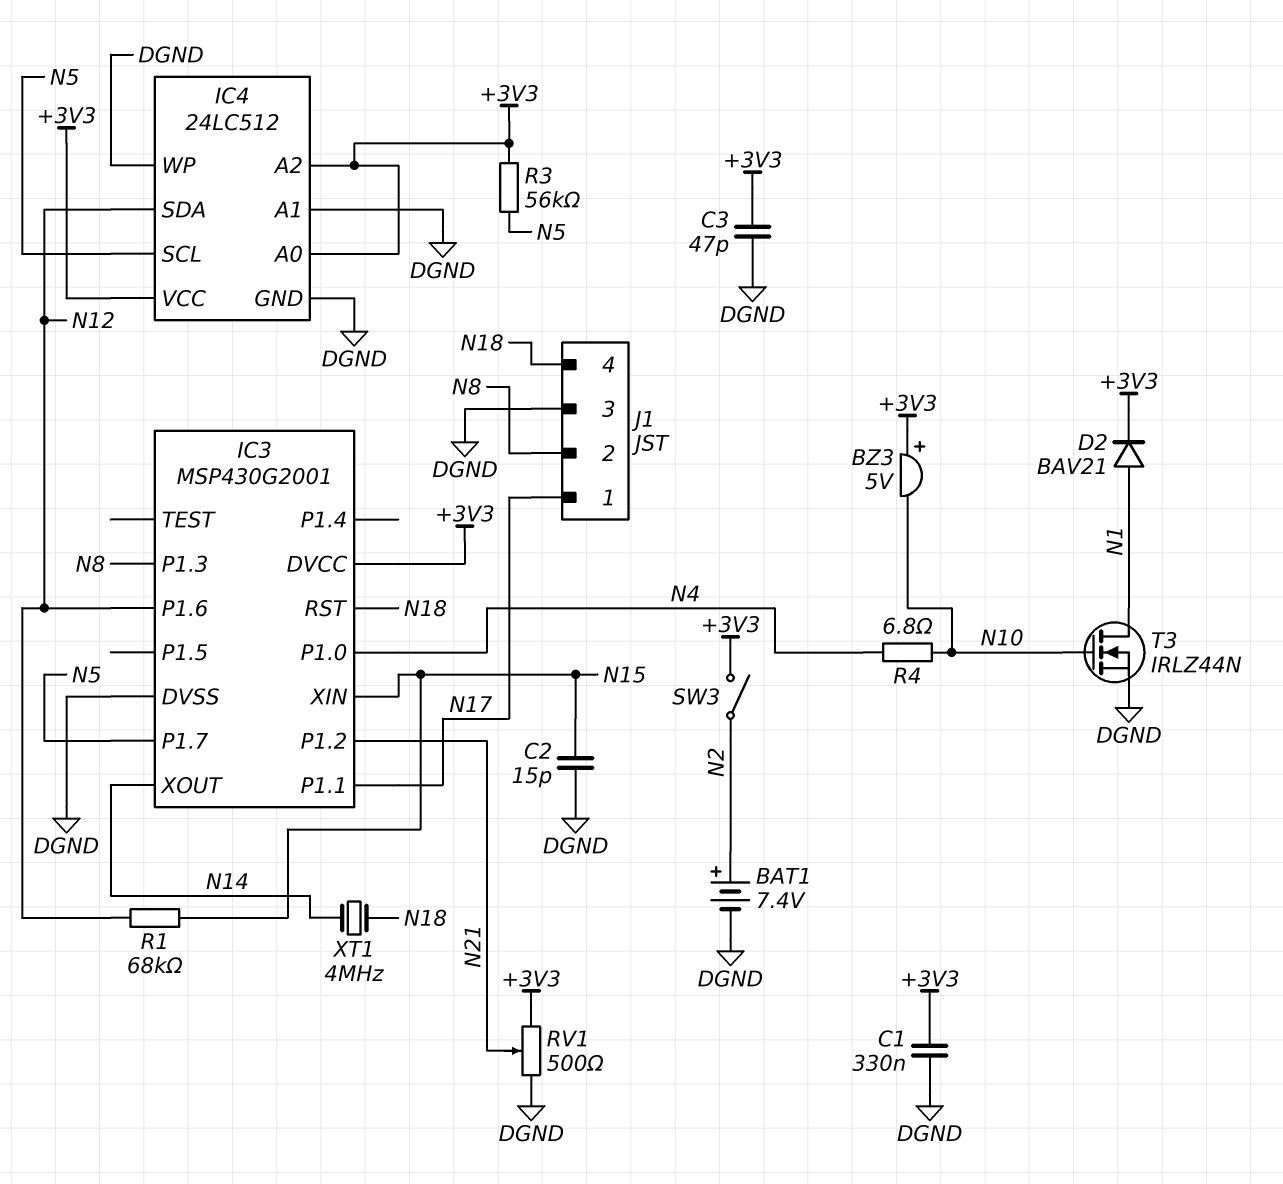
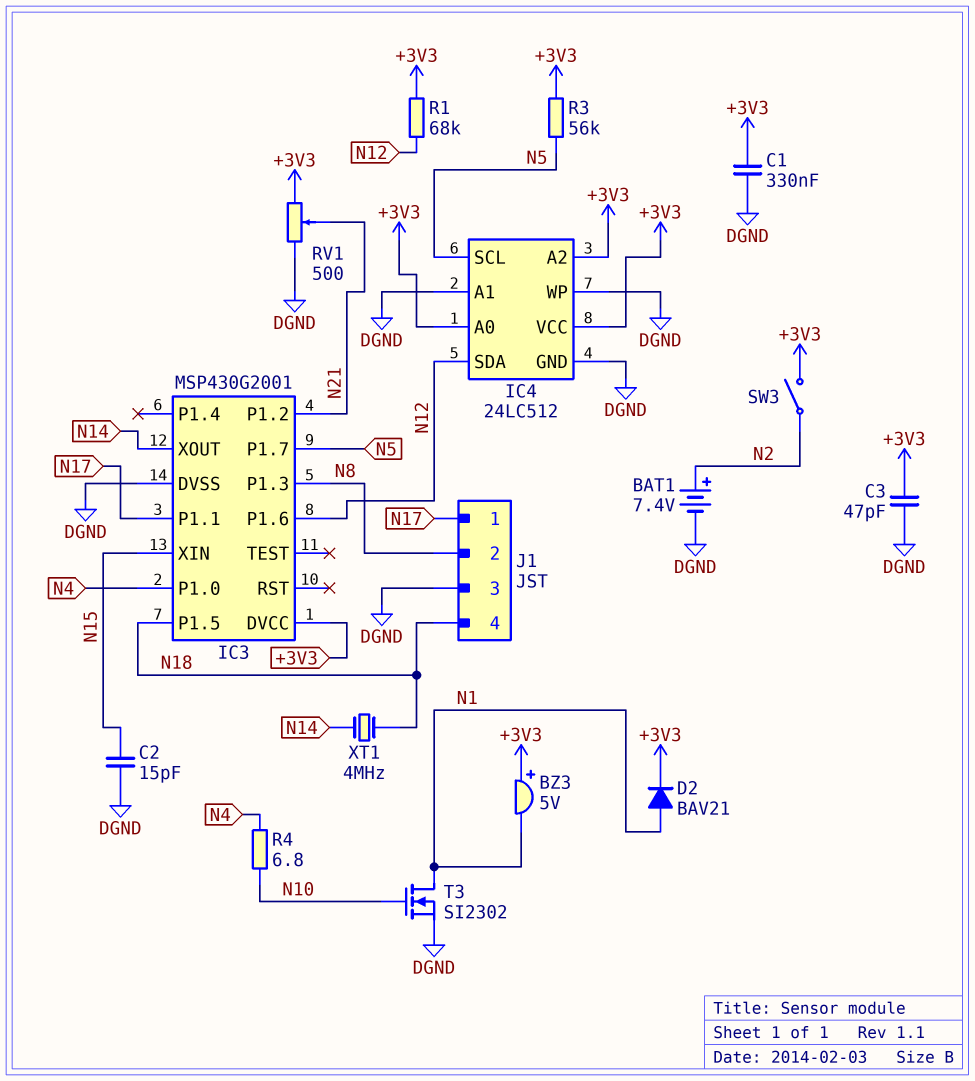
BZ3: buzzer 5V (plus +3V3, minus N10) -> buzzer 5V (plus +3V3, minus N1)
IC3 pin P1.5: none -> N18
IC3 pin RST: N18 -> none
R1: 68k (N12, N15) -> 68k (+3V3, N12)
T3: NMOS IRLZ44N (G N10, D N1, S DGND) -> NMOS SI2302 (G N10, D N1, S DGND)

